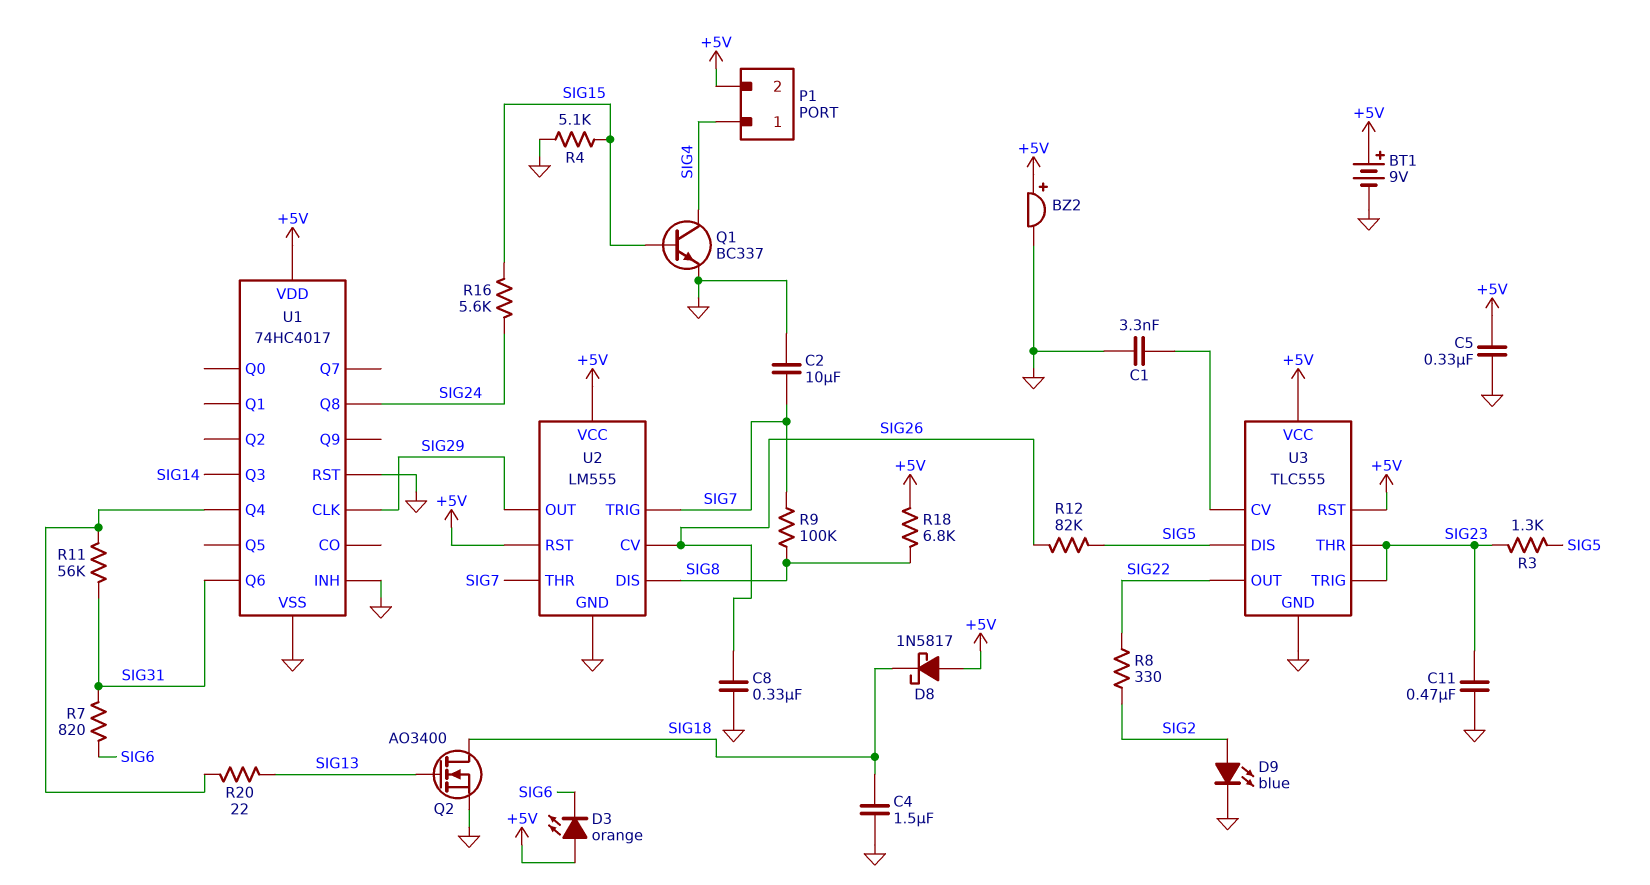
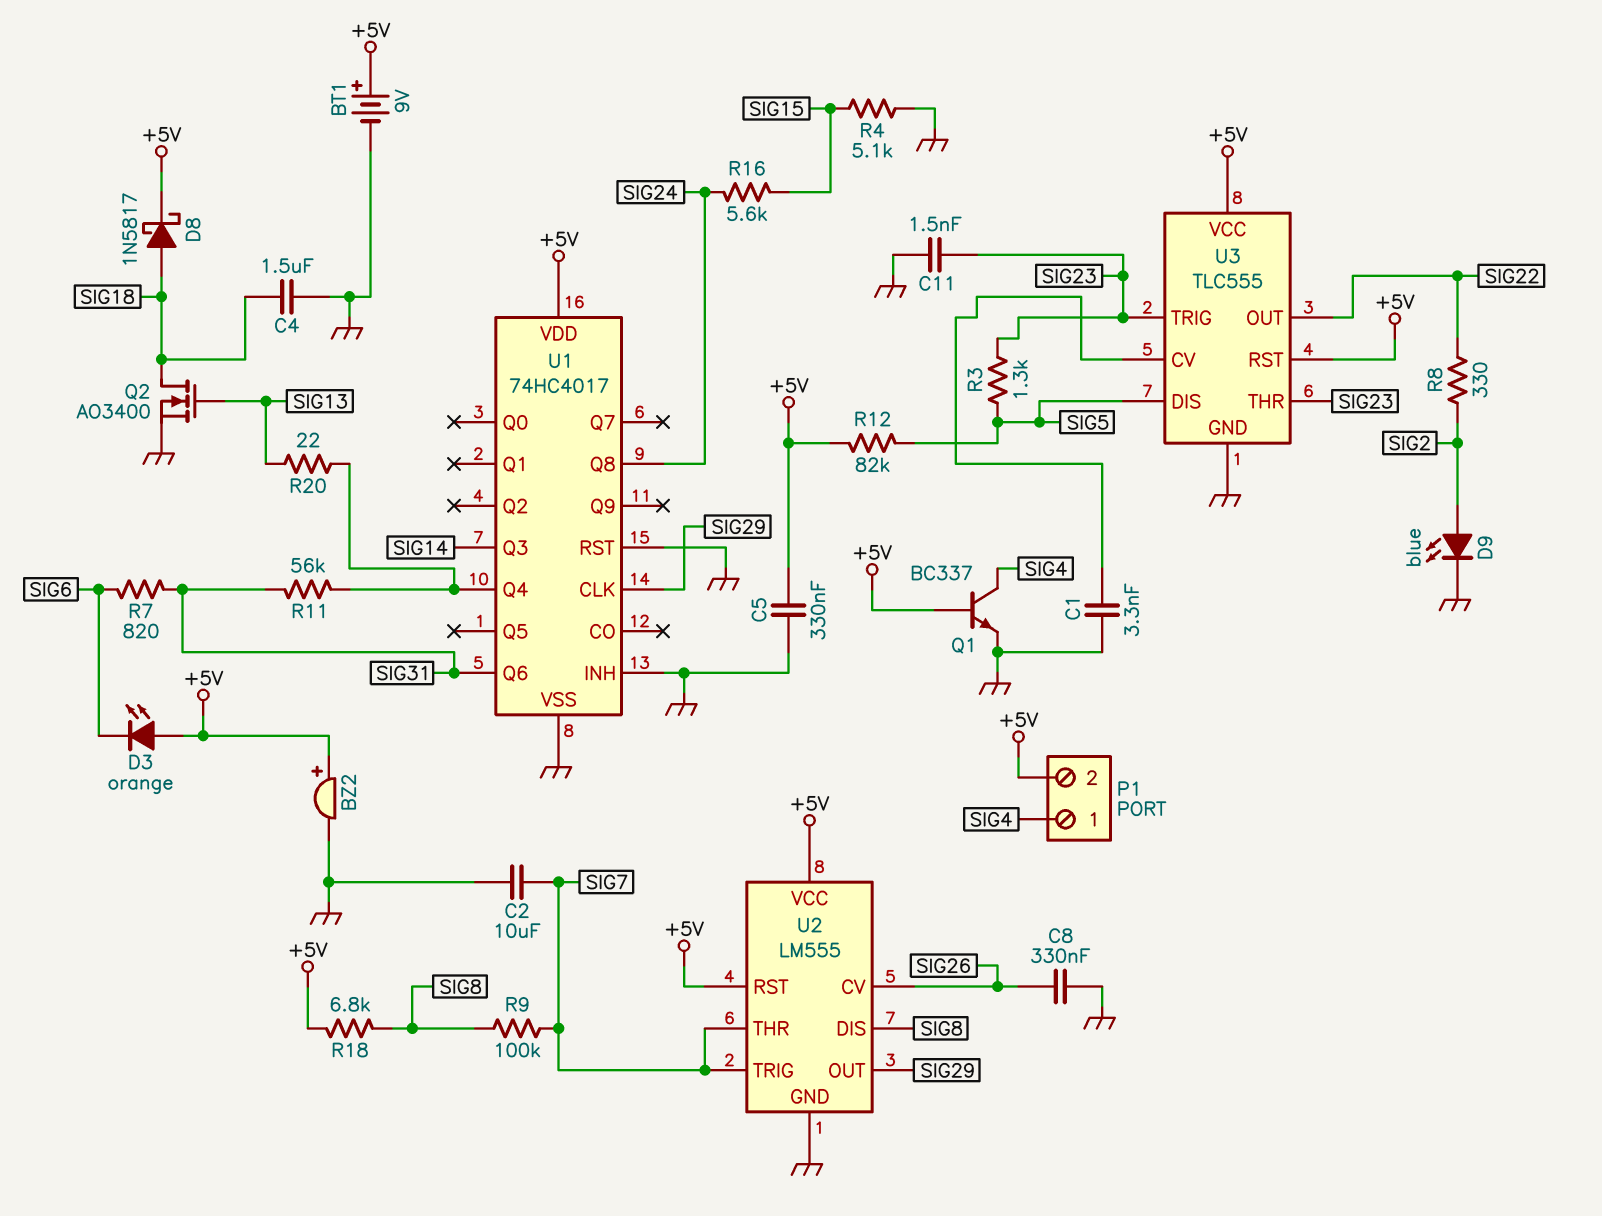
C11: 470nF (GND, SIG23) -> 1.5nF (GND, SIG23)
D8: schottky 1N5817 (A +5V, K SIG18) -> schottky 1N5817 (A SIG18, K +5V)
Q1: NPN BC337 (B SIG15, C SIG4, E GND) -> NPN BC337 (B +5V, C SIG4, E GND)
R12: 82k (SIG5, SIG26) -> 82k (+5V, SIG5)

